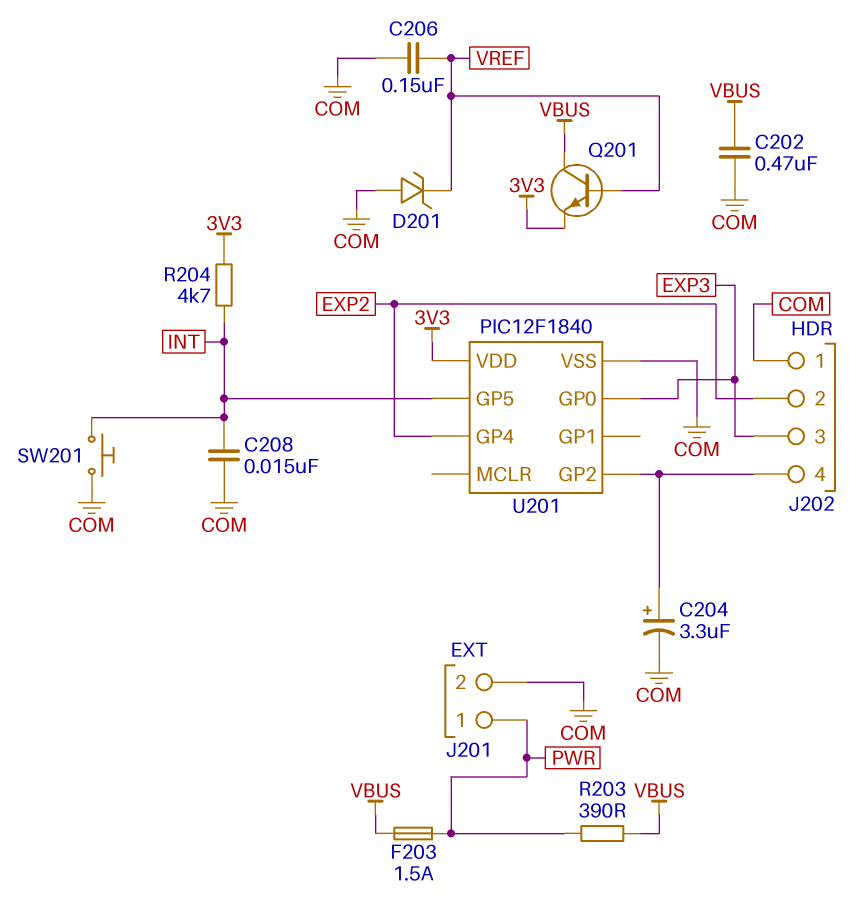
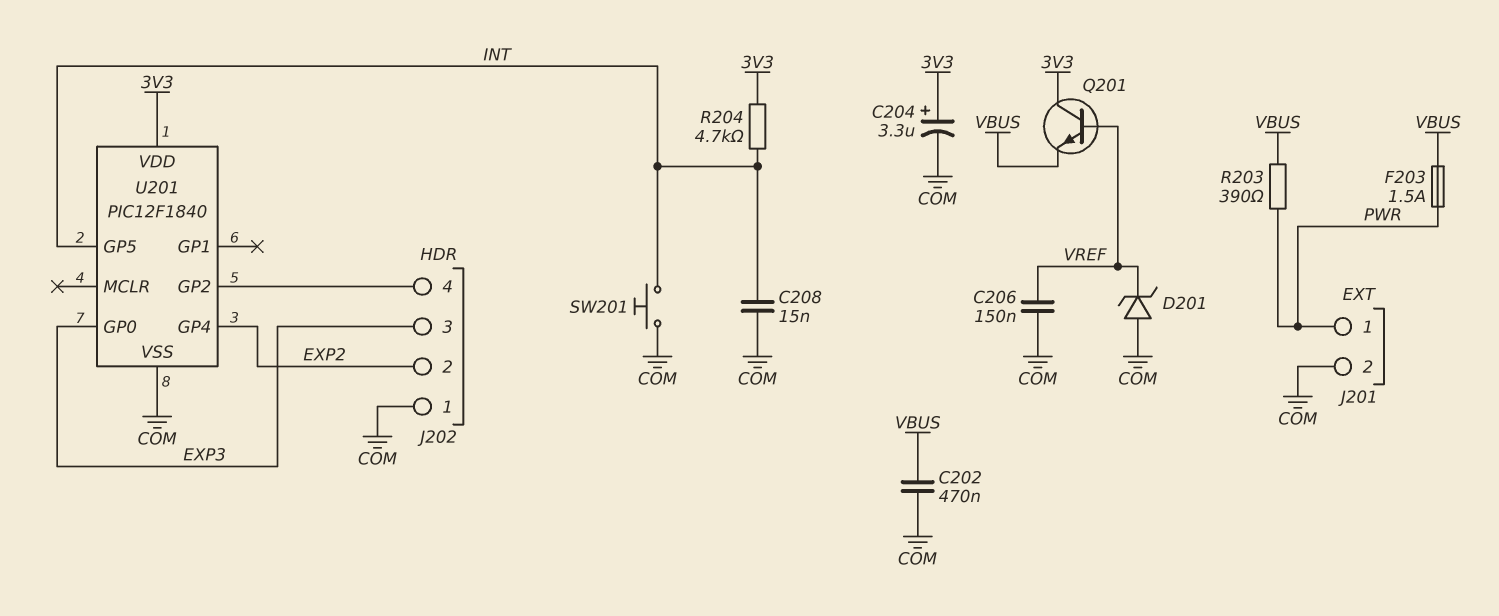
C204: 3.3uF (plus J202/4, minus COM) -> 3.3uF (plus 3V3, minus COM)
Q201: NPN (B VREF, C VBUS, E 3V3) -> NPN (B VREF, C 3V3, E VBUS)

